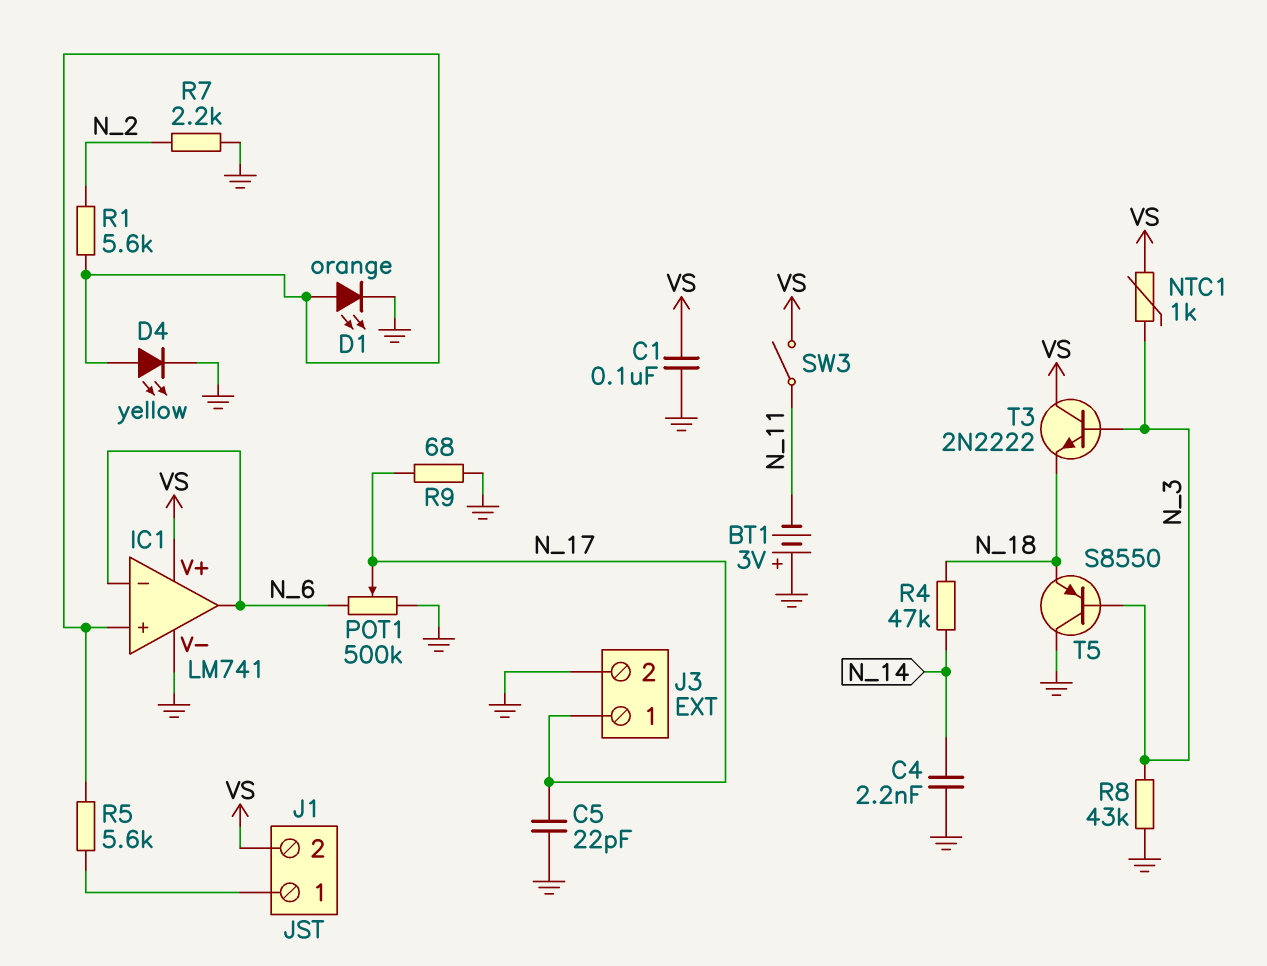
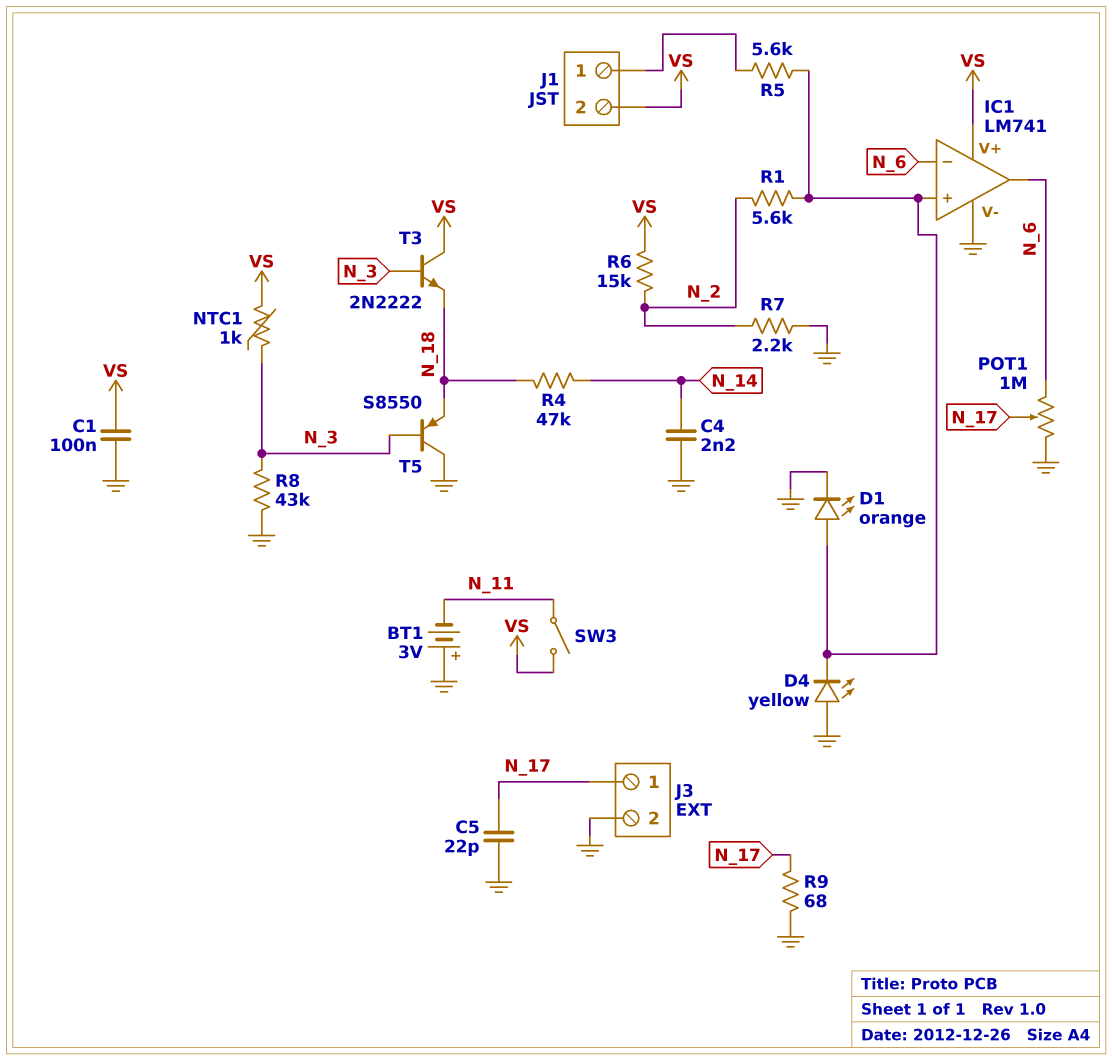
D4: LED yellow (A IC1/in+, K GND) -> LED yellow (A GND, K IC1/in+)
POT1: 500k (GND, N_6, wiper N_17) -> 1M (GND, N_6, wiper N_17)
R6: none -> 15k (N_2, VS)

